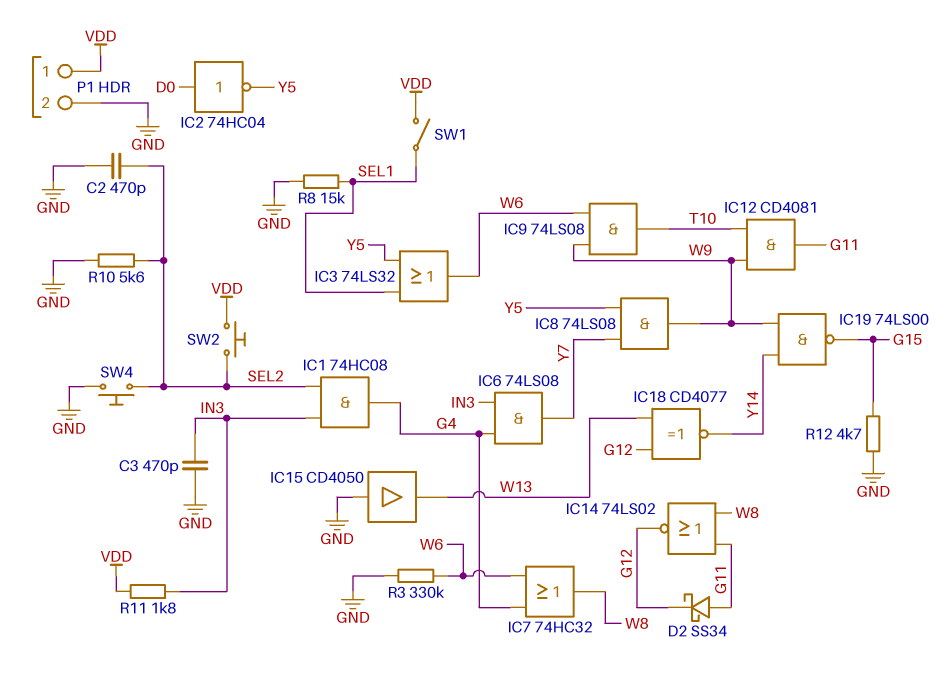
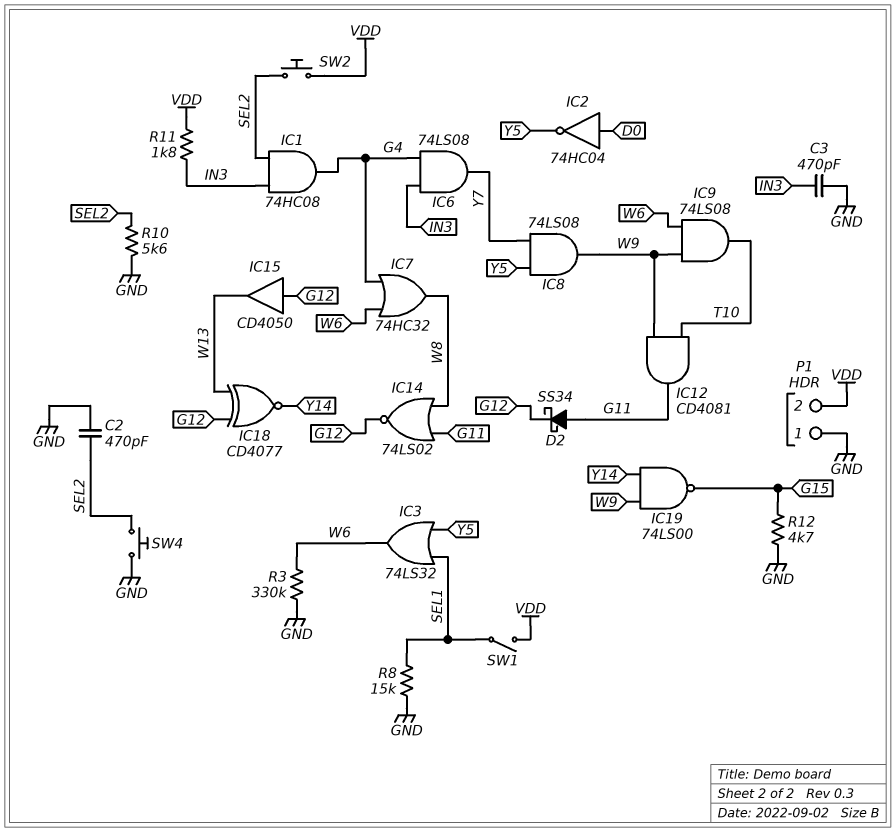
IC15: buffer CD4050 (in GND, out W13) -> buffer CD4050 (in G12, out W13)
P1 pin 1: VDD -> GND
P1 pin 2: GND -> VDD

